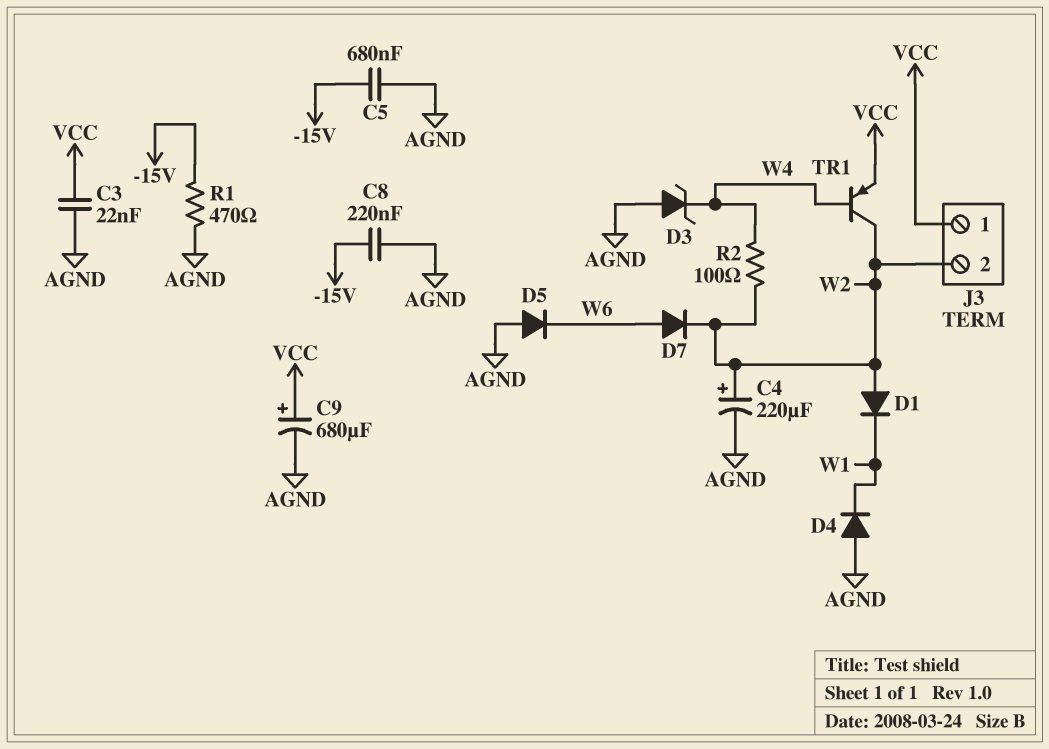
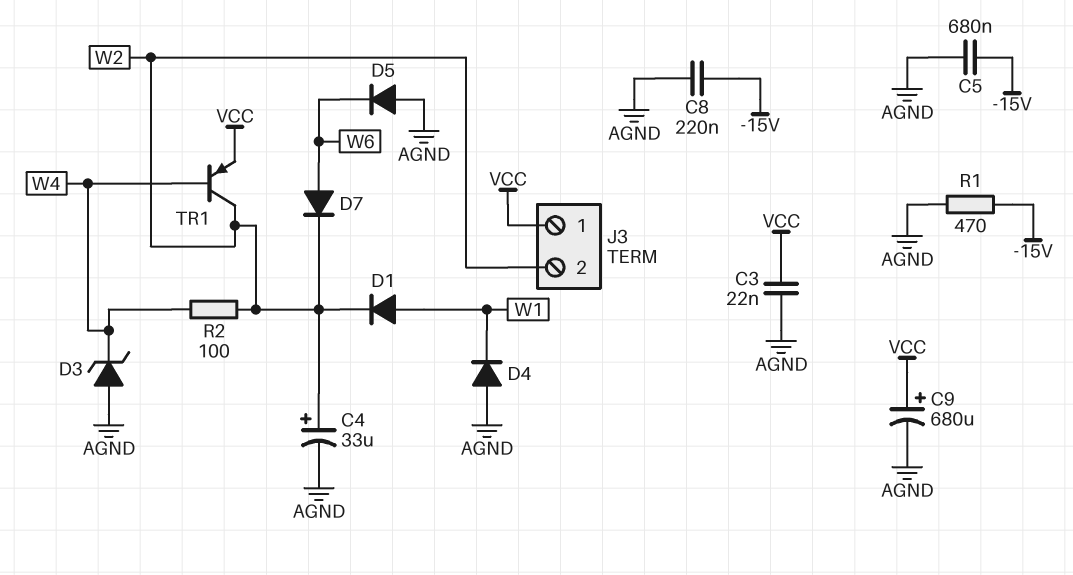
C4: 220uF (plus W2, minus AGND) -> 33uF (plus W2, minus AGND)
D1: diode (A W2, K W1) -> diode (A W1, K W2)

